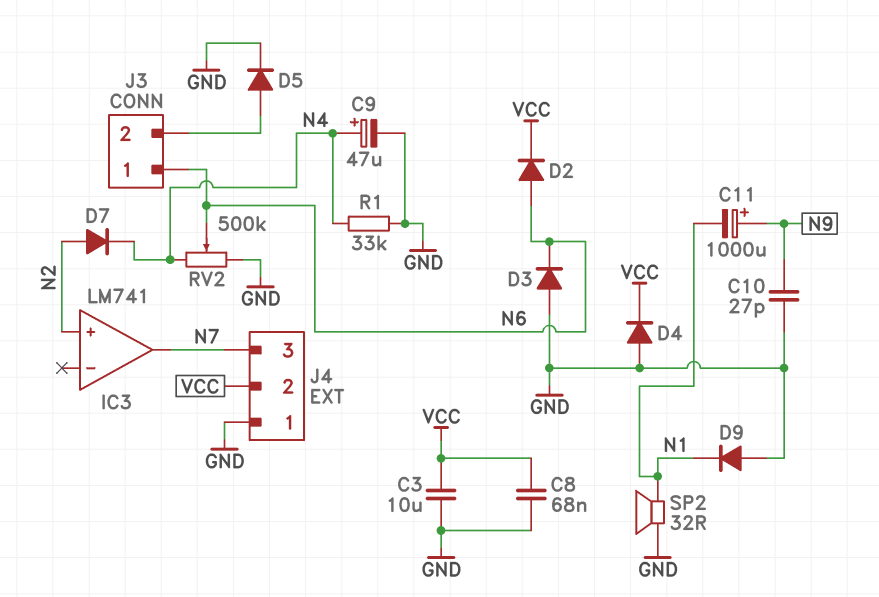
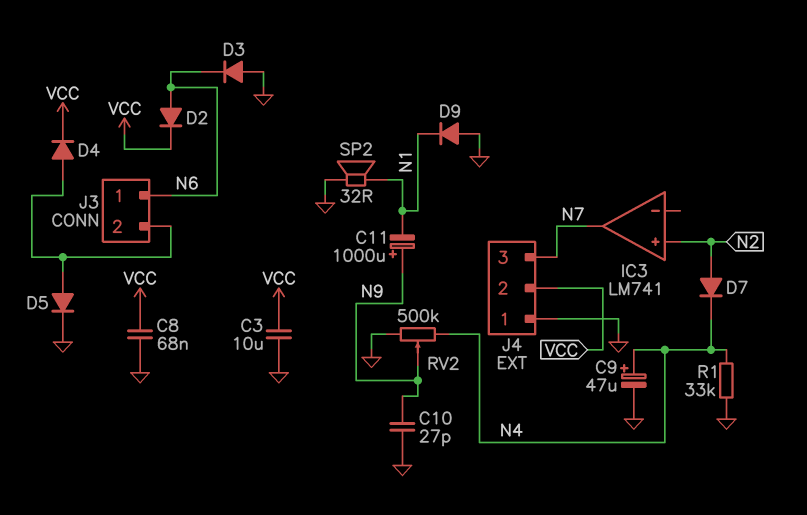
D4: diode (A GND, K VCC) -> diode (A J3/2, K VCC)
RV2: 500k (GND, N4, wiper N6) -> 500k (GND, N4, wiper N9)

